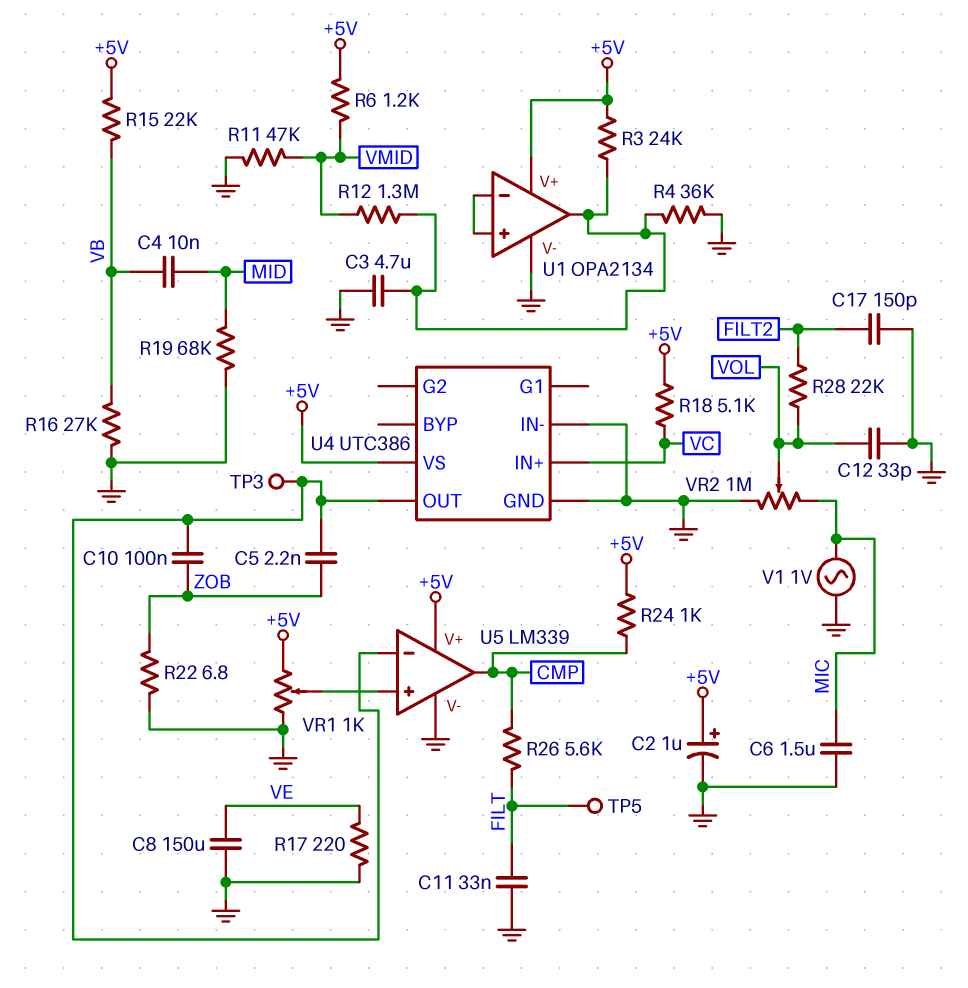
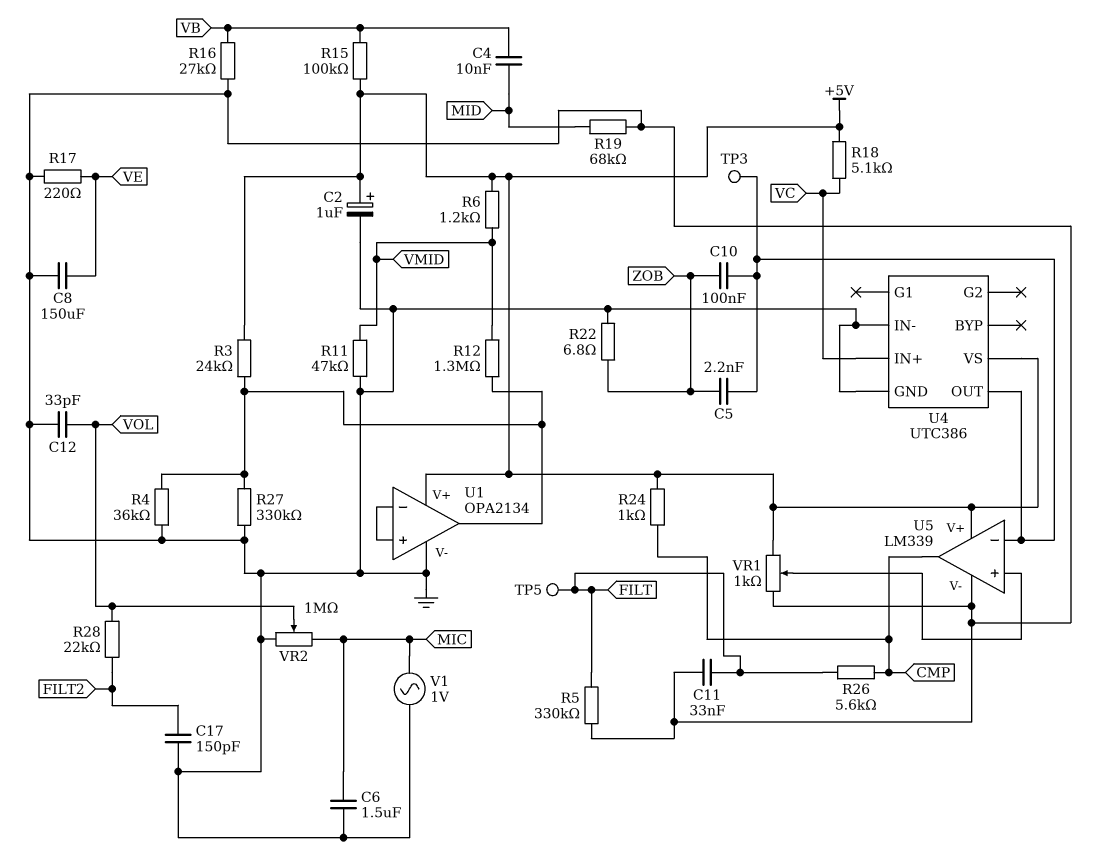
C3: 4.7uF (GND, U1/out) -> none
R5: none -> 330k (FILT, GND)
R15: 22k (+5V, VB) -> 100k (+5V, VB)
R27: none -> 330k (GND, U1/out)

